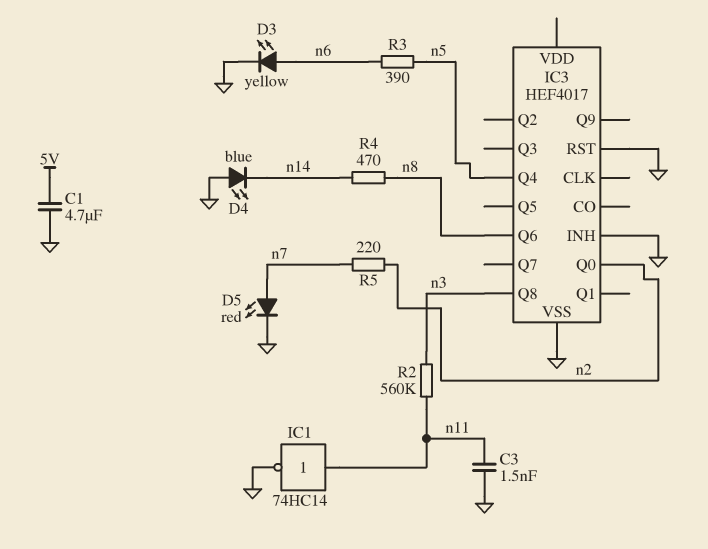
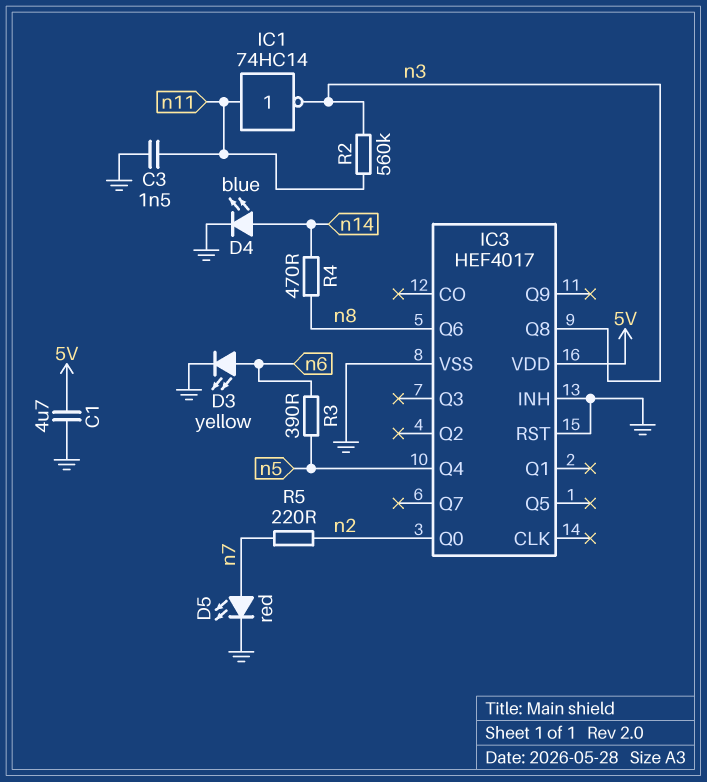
D4: LED blue (A GND, K n14) -> LED blue (A n14, K GND)
IC1: NOT 74HC14 (in n11, out GND) -> NOT 74HC14 (in n11, out n3)
IC3 pin VDD: none -> 5V

